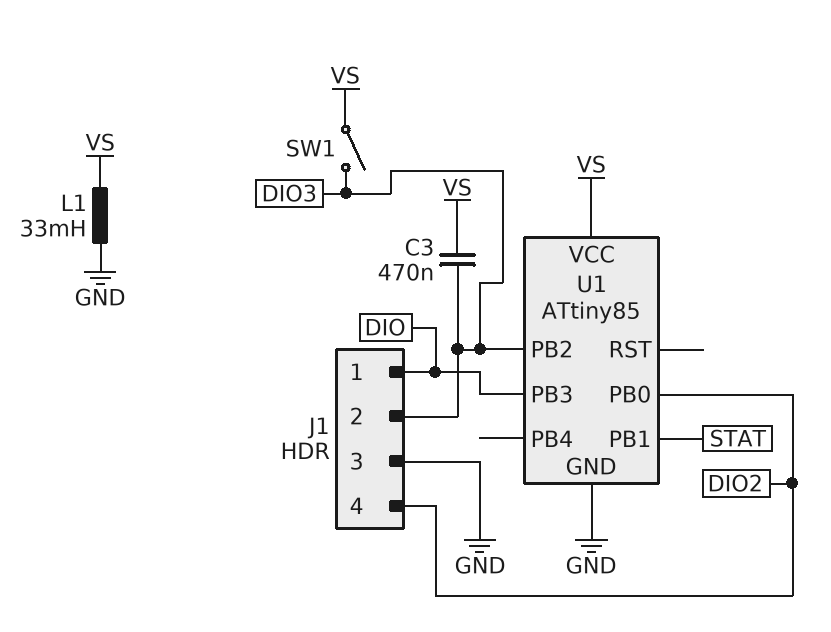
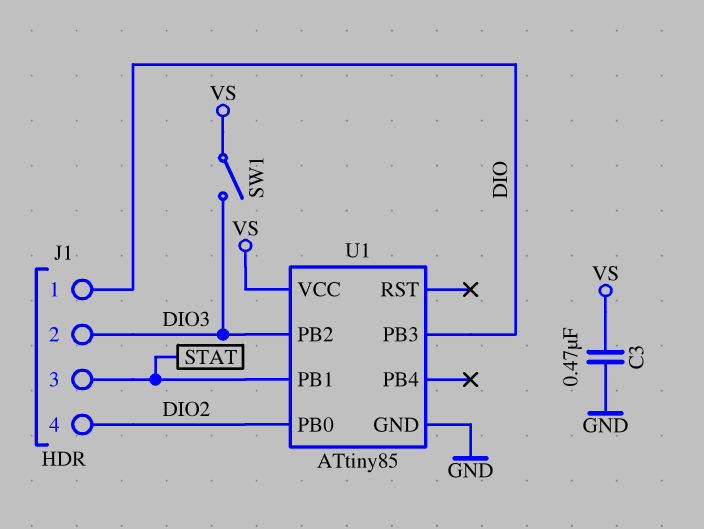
C3: 470nF (DIO3, VS) -> 470nF (GND, VS)
J1 pin 3: GND -> STAT
L1: 33mH (GND, VS) -> none

